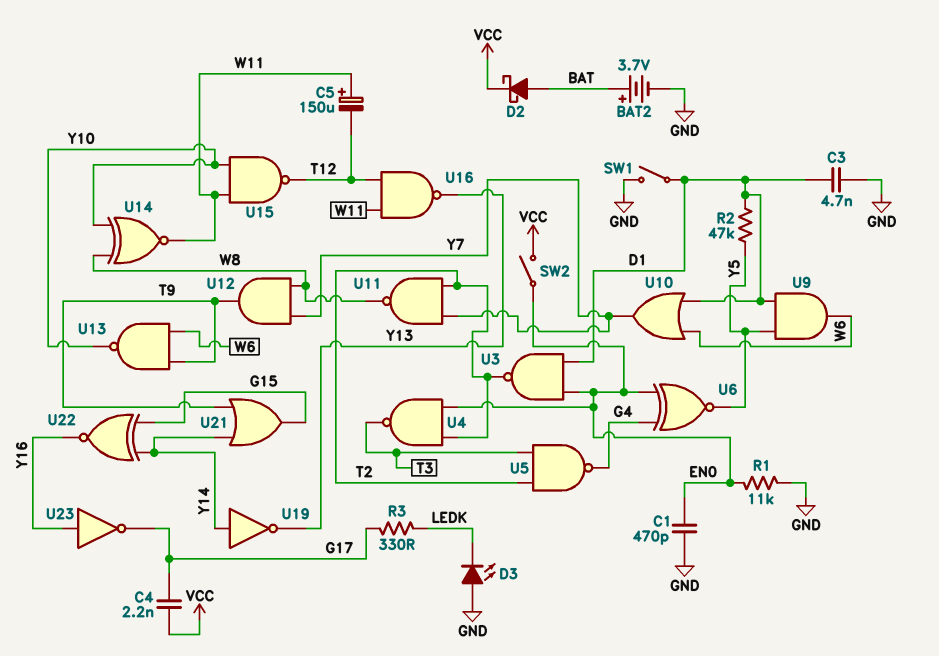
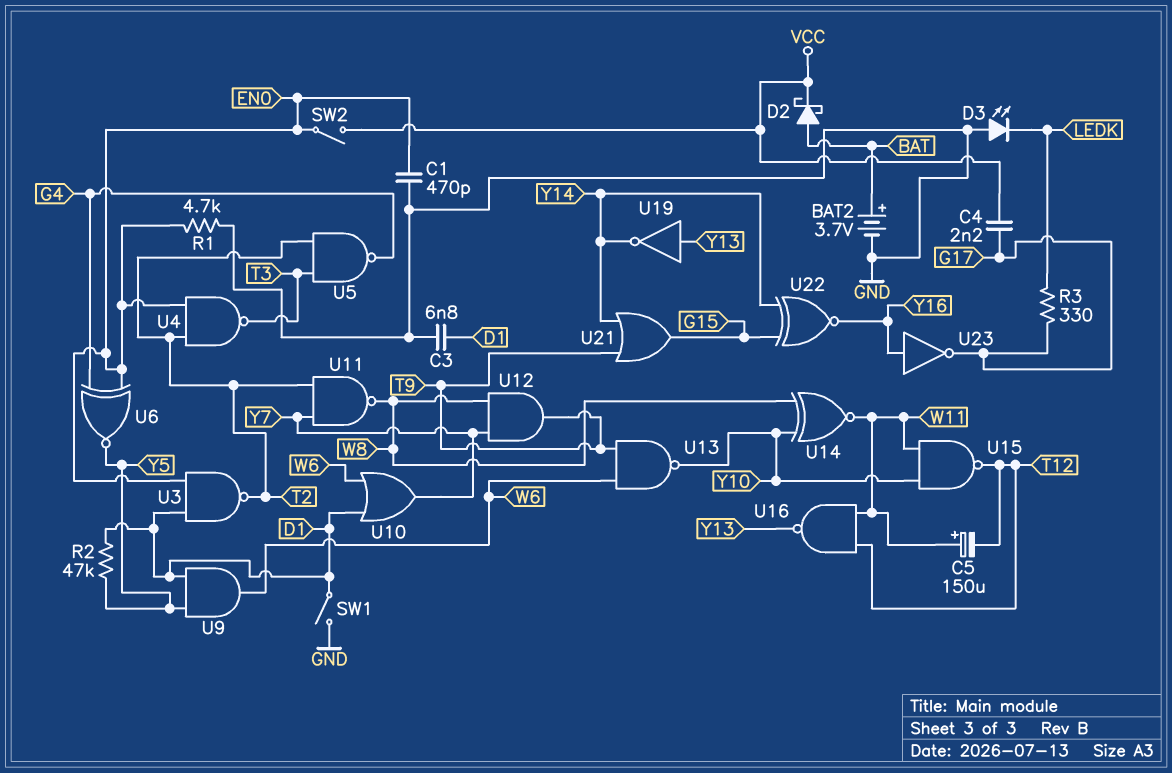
C3: 4.7nF (D1, GND) -> 6.8nF (D1, GND)
R1: 11k (EN0, GND) -> 4.7k (EN0, GND)
U19: NOT (in Y14, out Y13) -> NOT (in Y13, out Y14)

